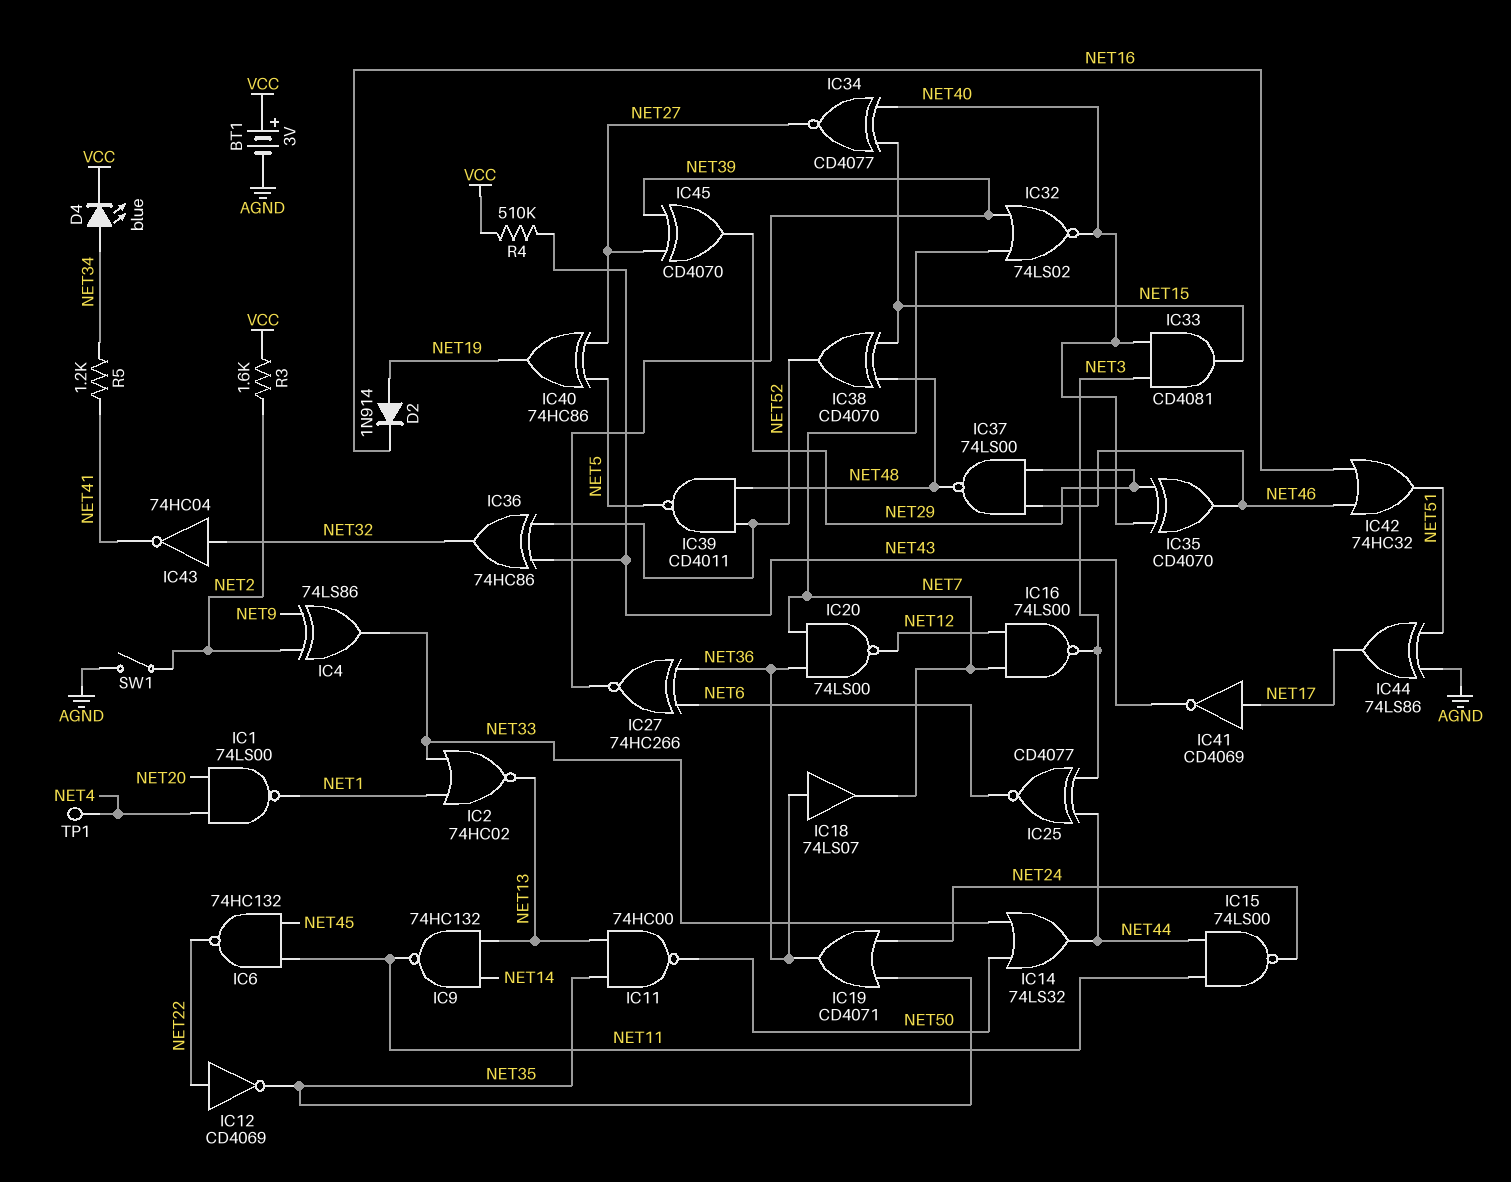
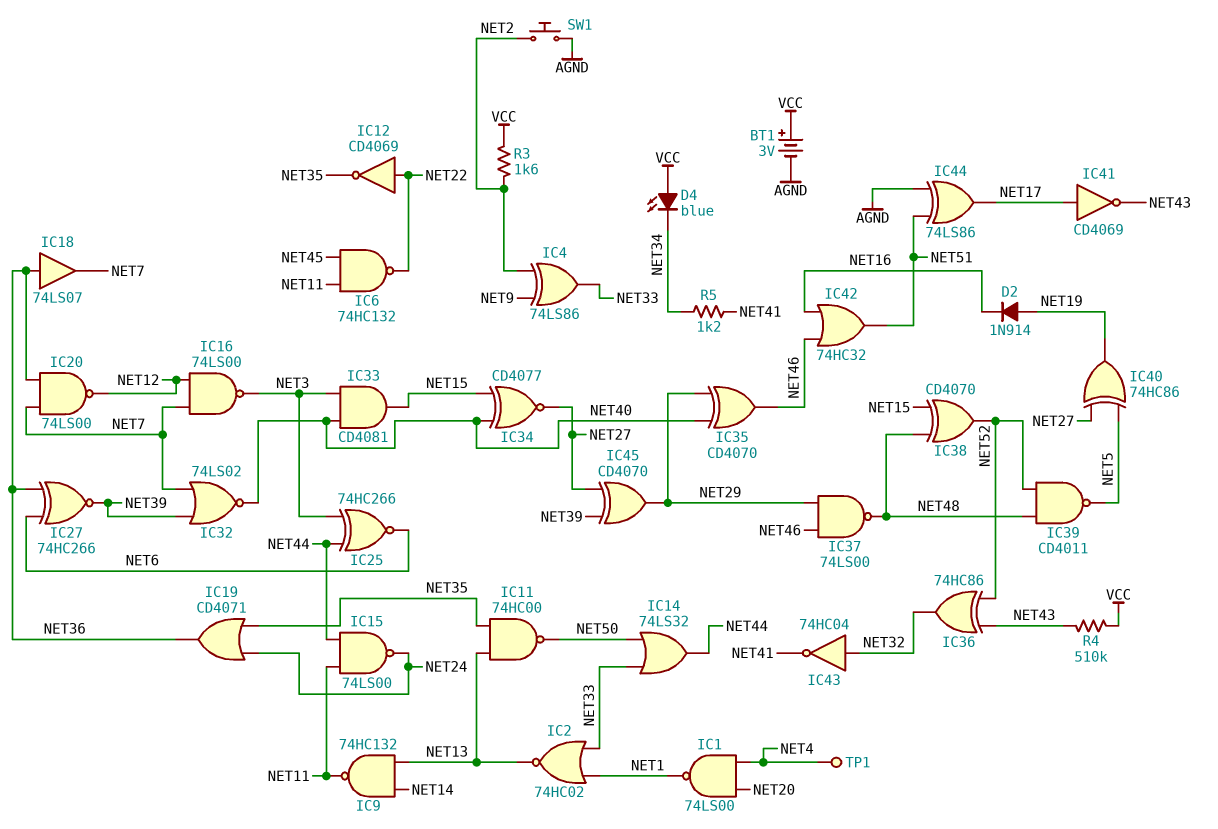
D4: LED blue (A NET34, K VCC) -> LED blue (A VCC, K NET34)
IC25: XNOR CD4077 (in NET3, in NET44, out NET6) -> XNOR 74HC266 (in NET3, in NET44, out NET6)
SW1: switch (AGND, NET2) -> button (AGND, NET2)

